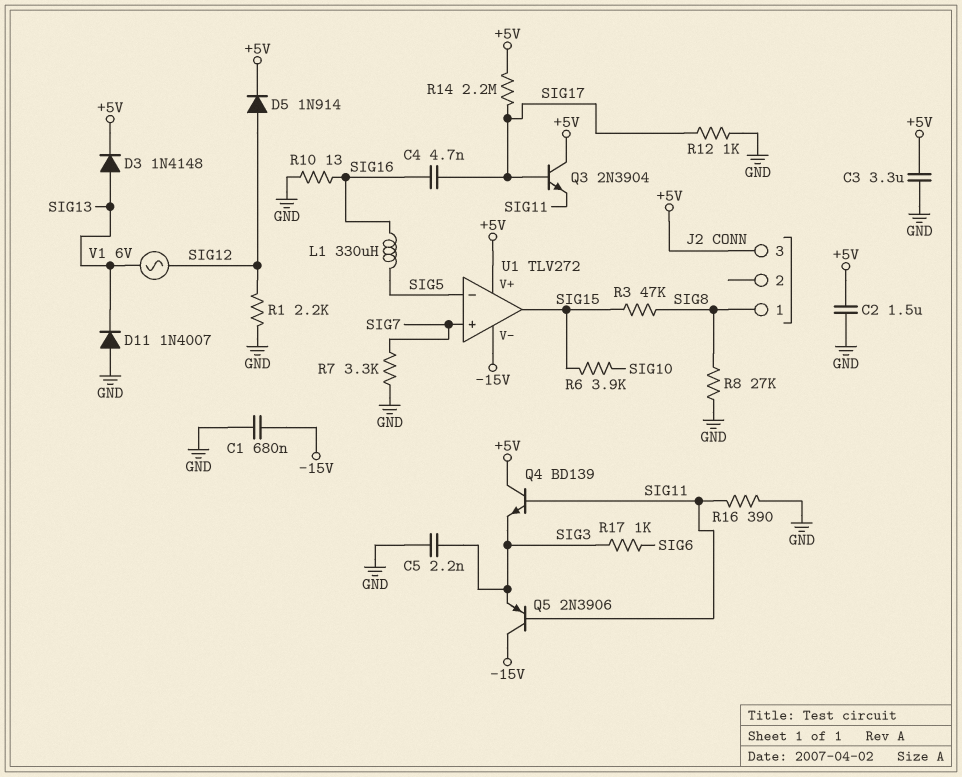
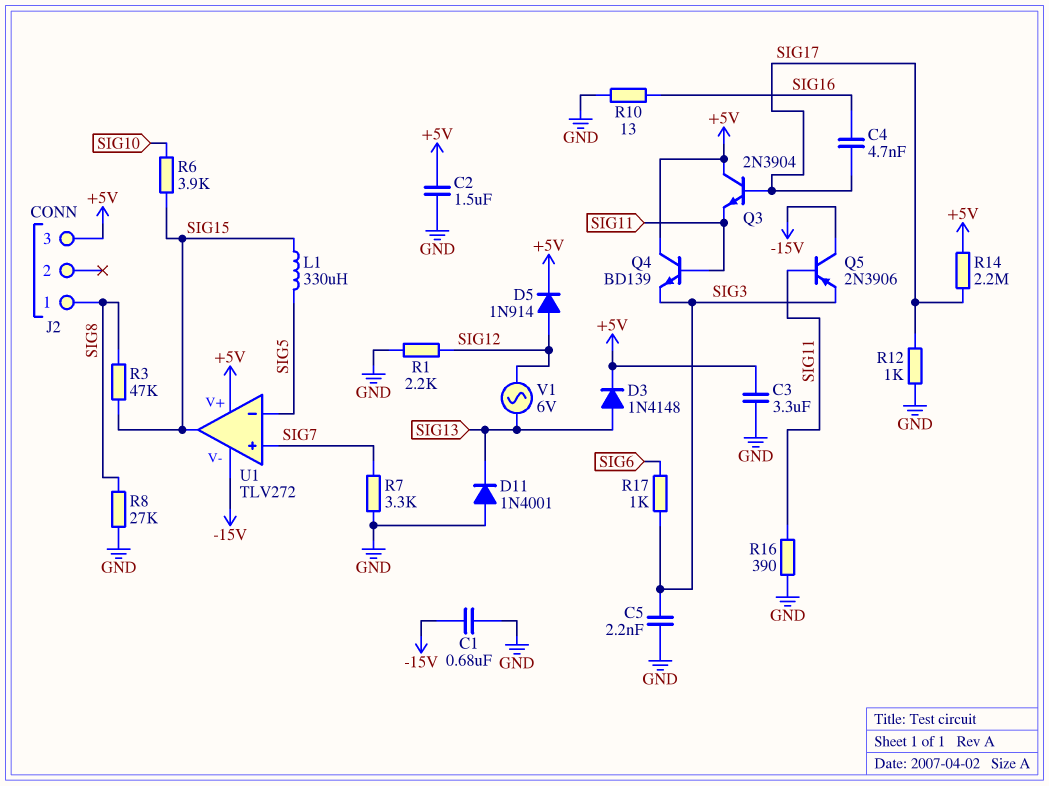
D11: diode 1N4007 (A GND, K SIG13) -> diode 1N4001 (A GND, K SIG13)
L1: 330uH (SIG5, SIG16) -> 330uH (SIG5, SIG15)

